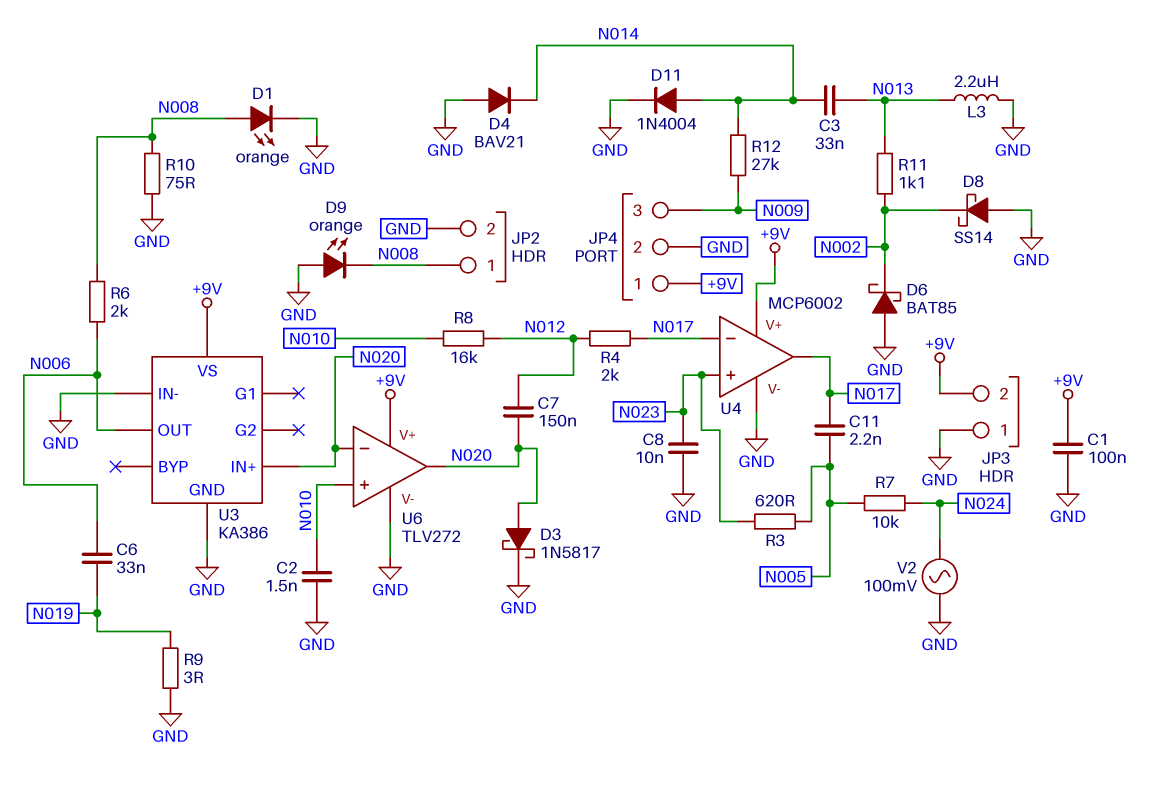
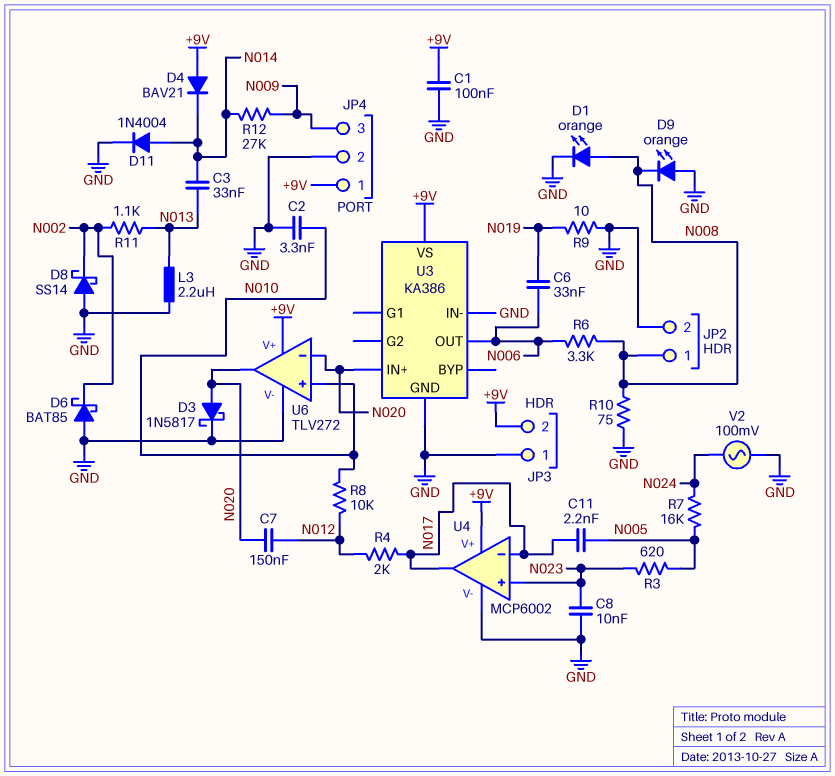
C2: 1.5nF (GND, N010) -> 3.3nF (GND, N010)
D4: diode BAV21 (A GND, K N014) -> diode BAV21 (A +9V, K N014)
R6: 2k (N006, N008) -> 3.3k (N006, N008)
R7: 10k (N005, N024) -> 16k (N005, N024)
R8: 16k (N010, N012) -> 10k (N010, N012)
R9: 3 (GND, N019) -> 10 (GND, N019)

